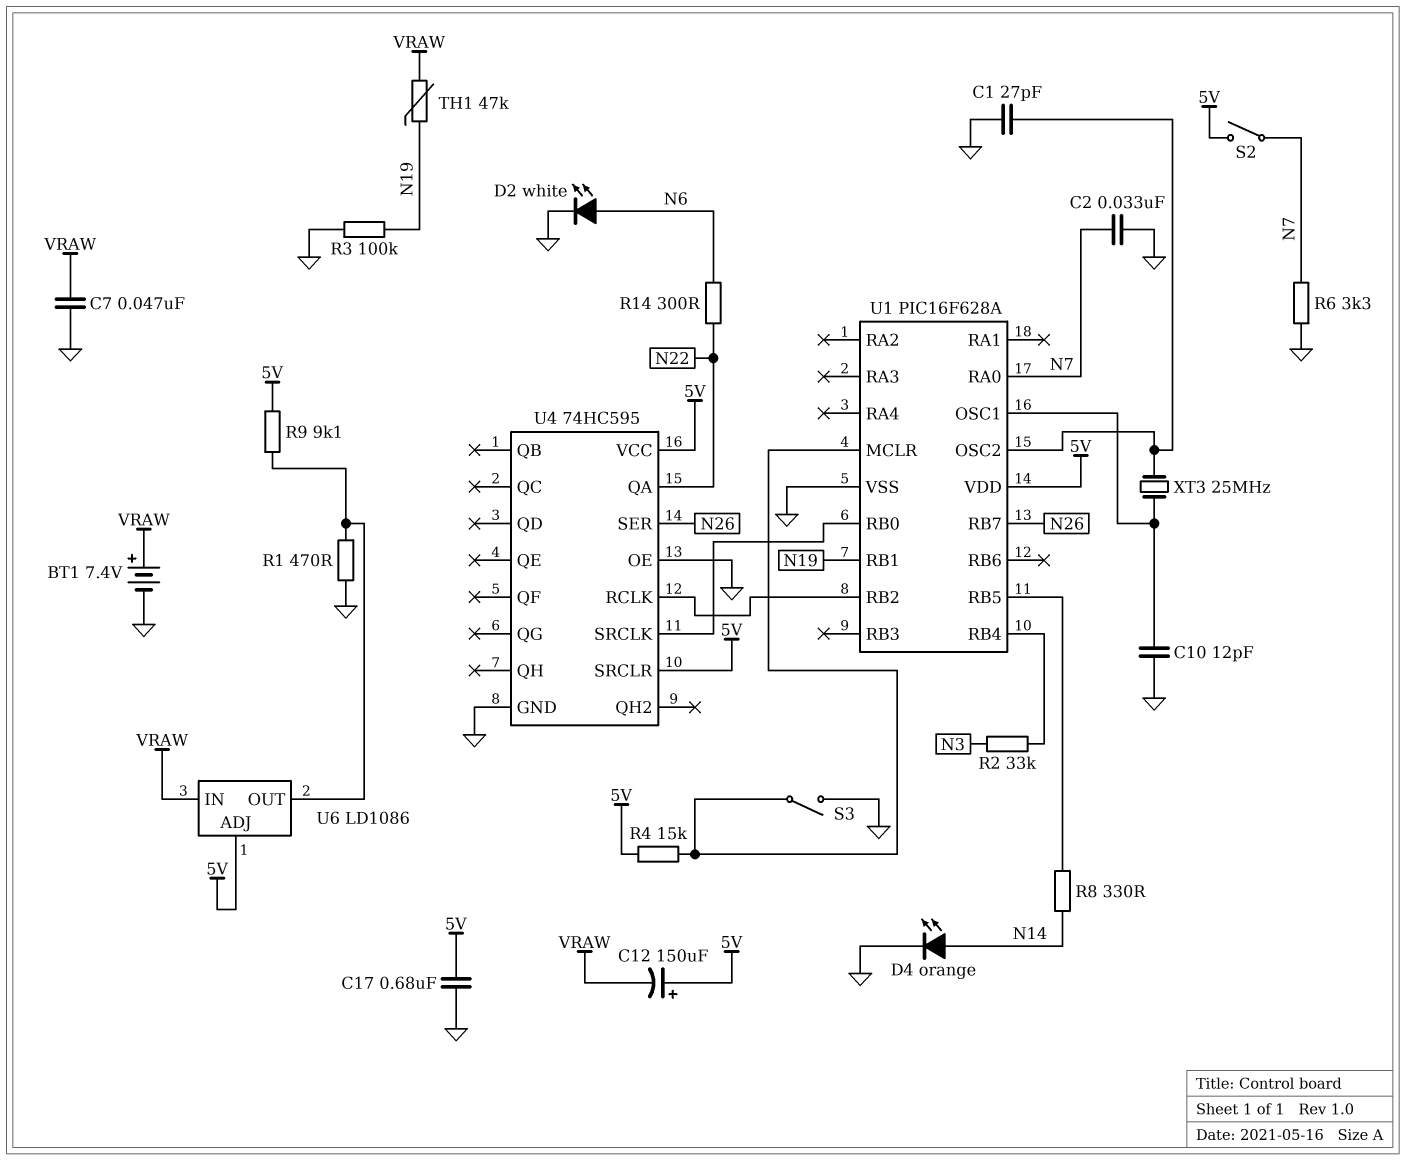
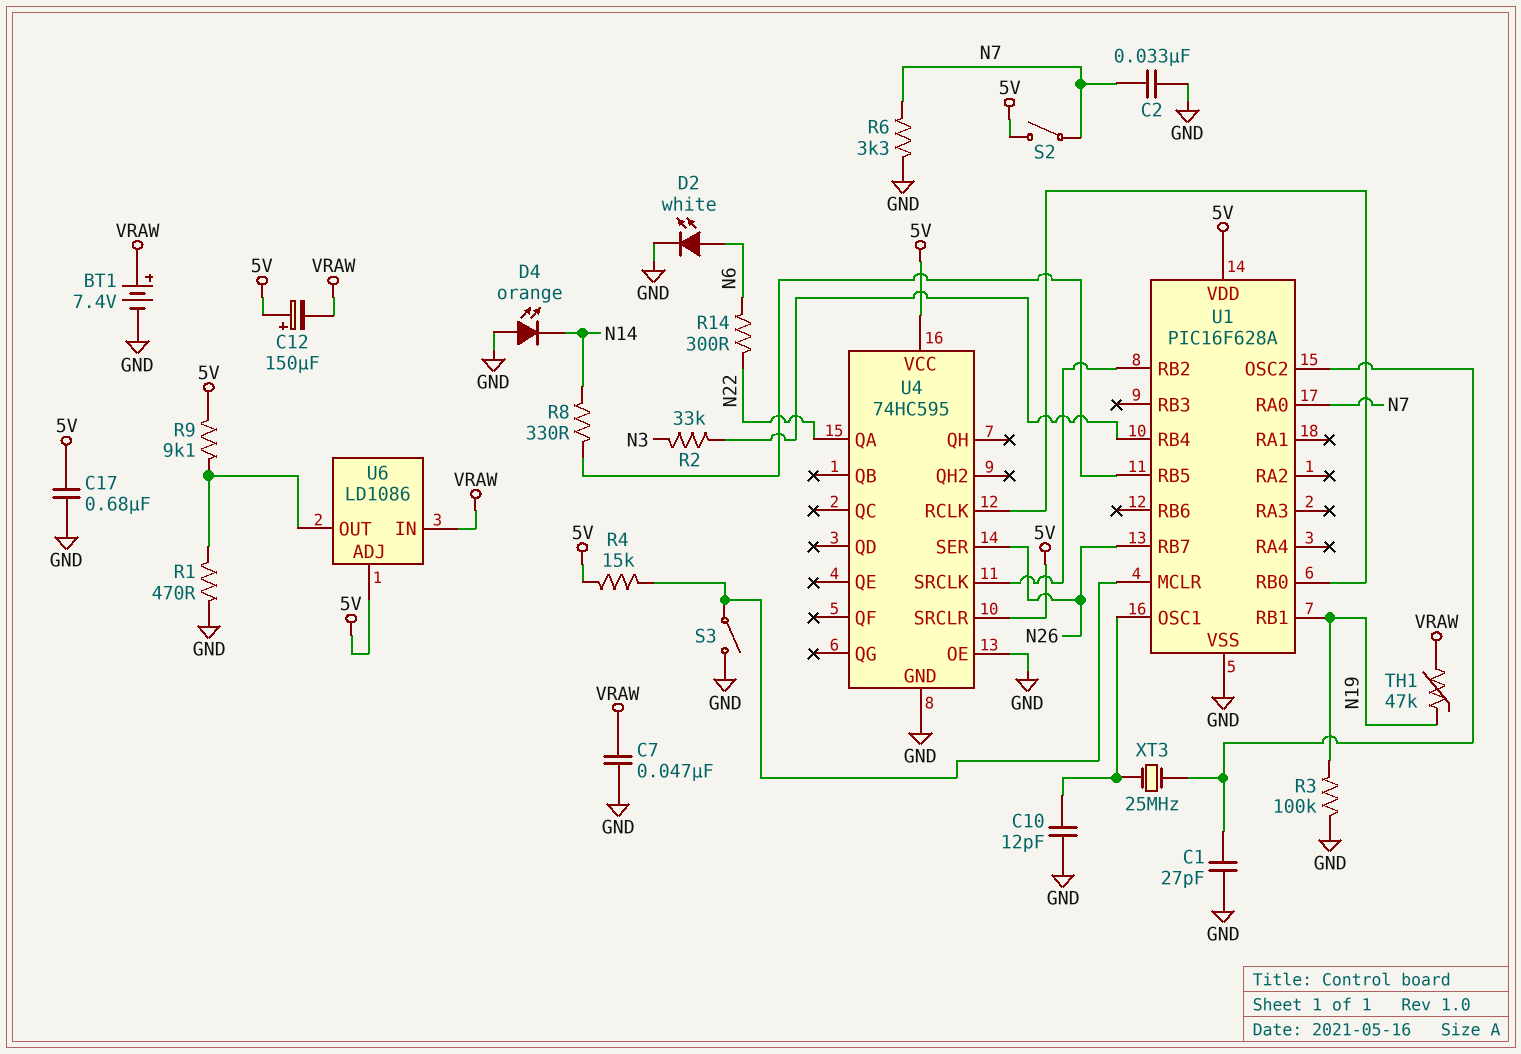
D4: LED orange (A N14, K GND) -> LED orange (A GND, K N14)
U4 pin RCLK: U1/RB2 -> U1/RB0
U4 pin SRCLK: U1/RB0 -> U1/RB2

